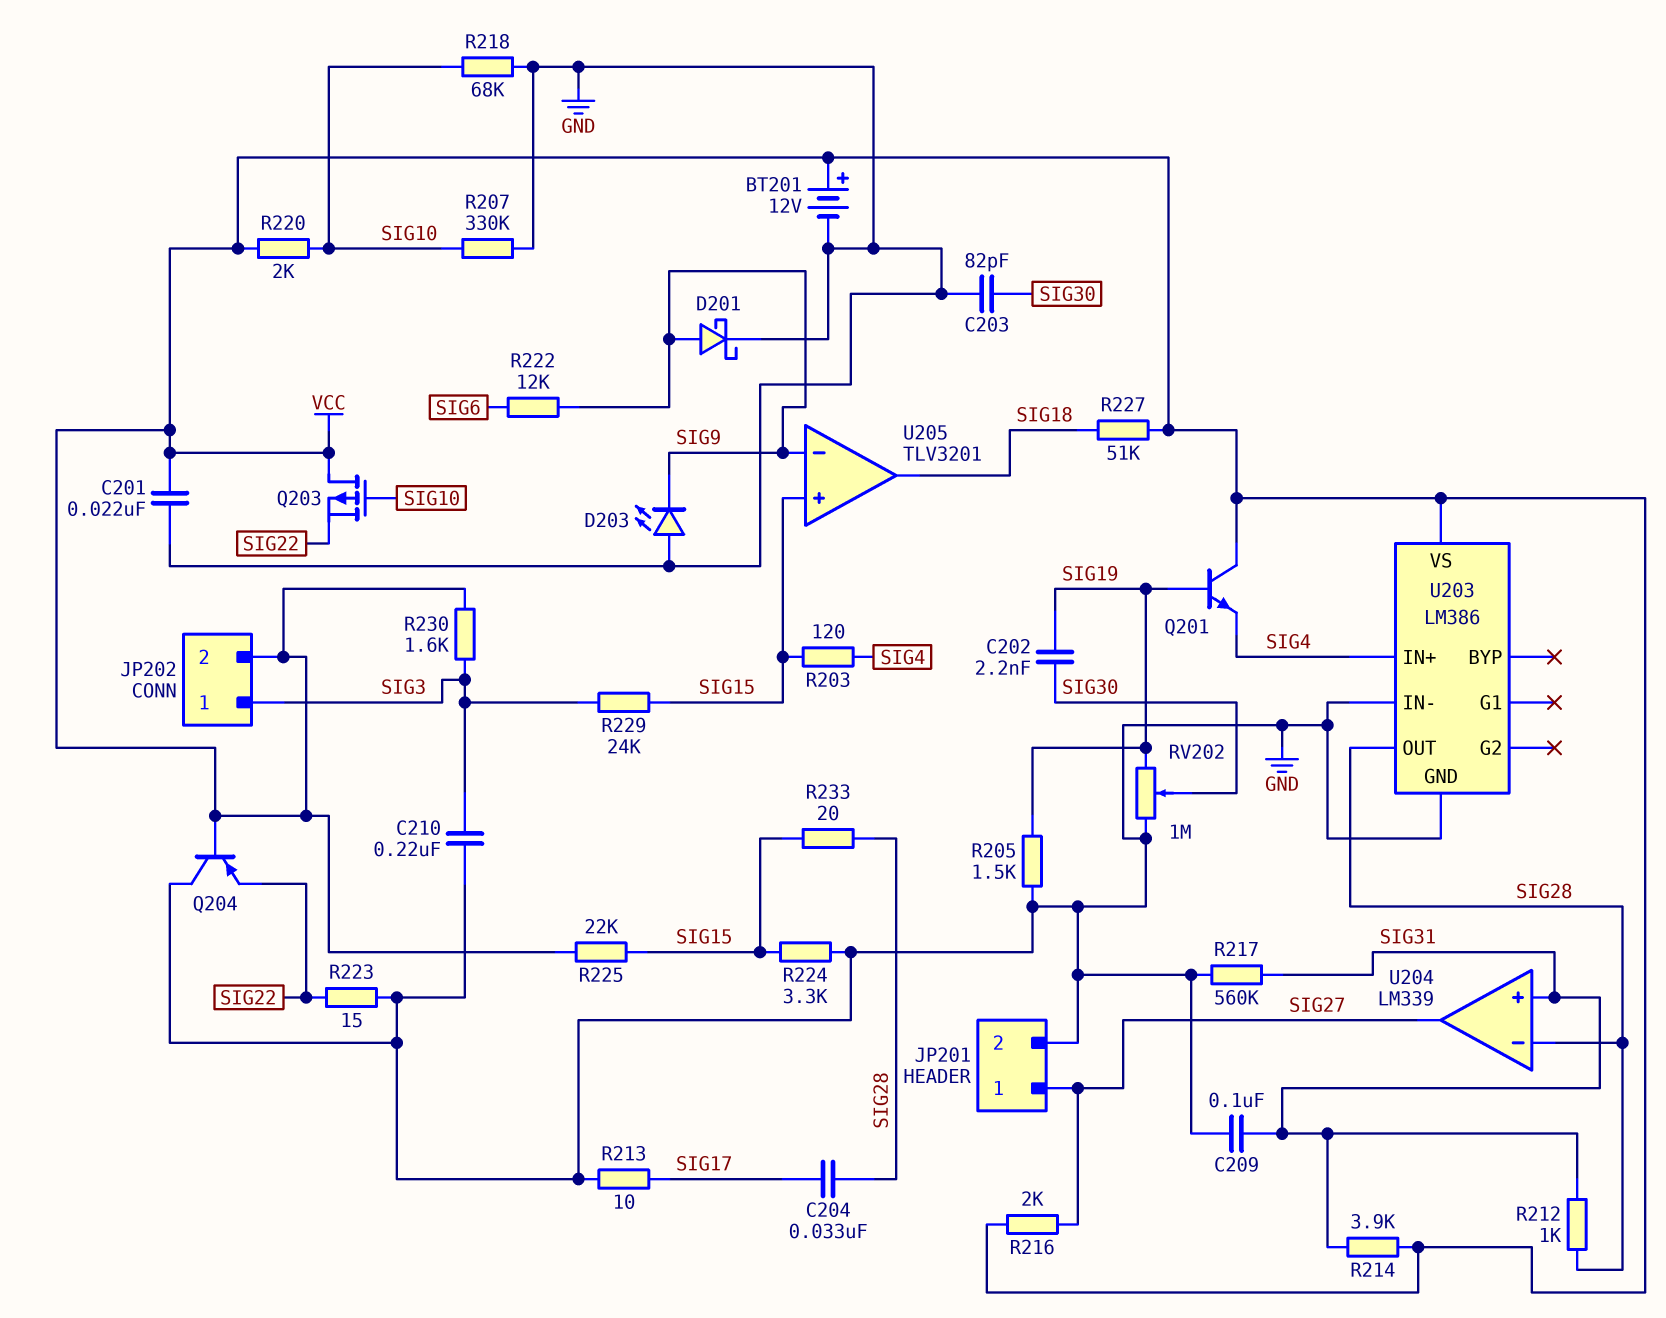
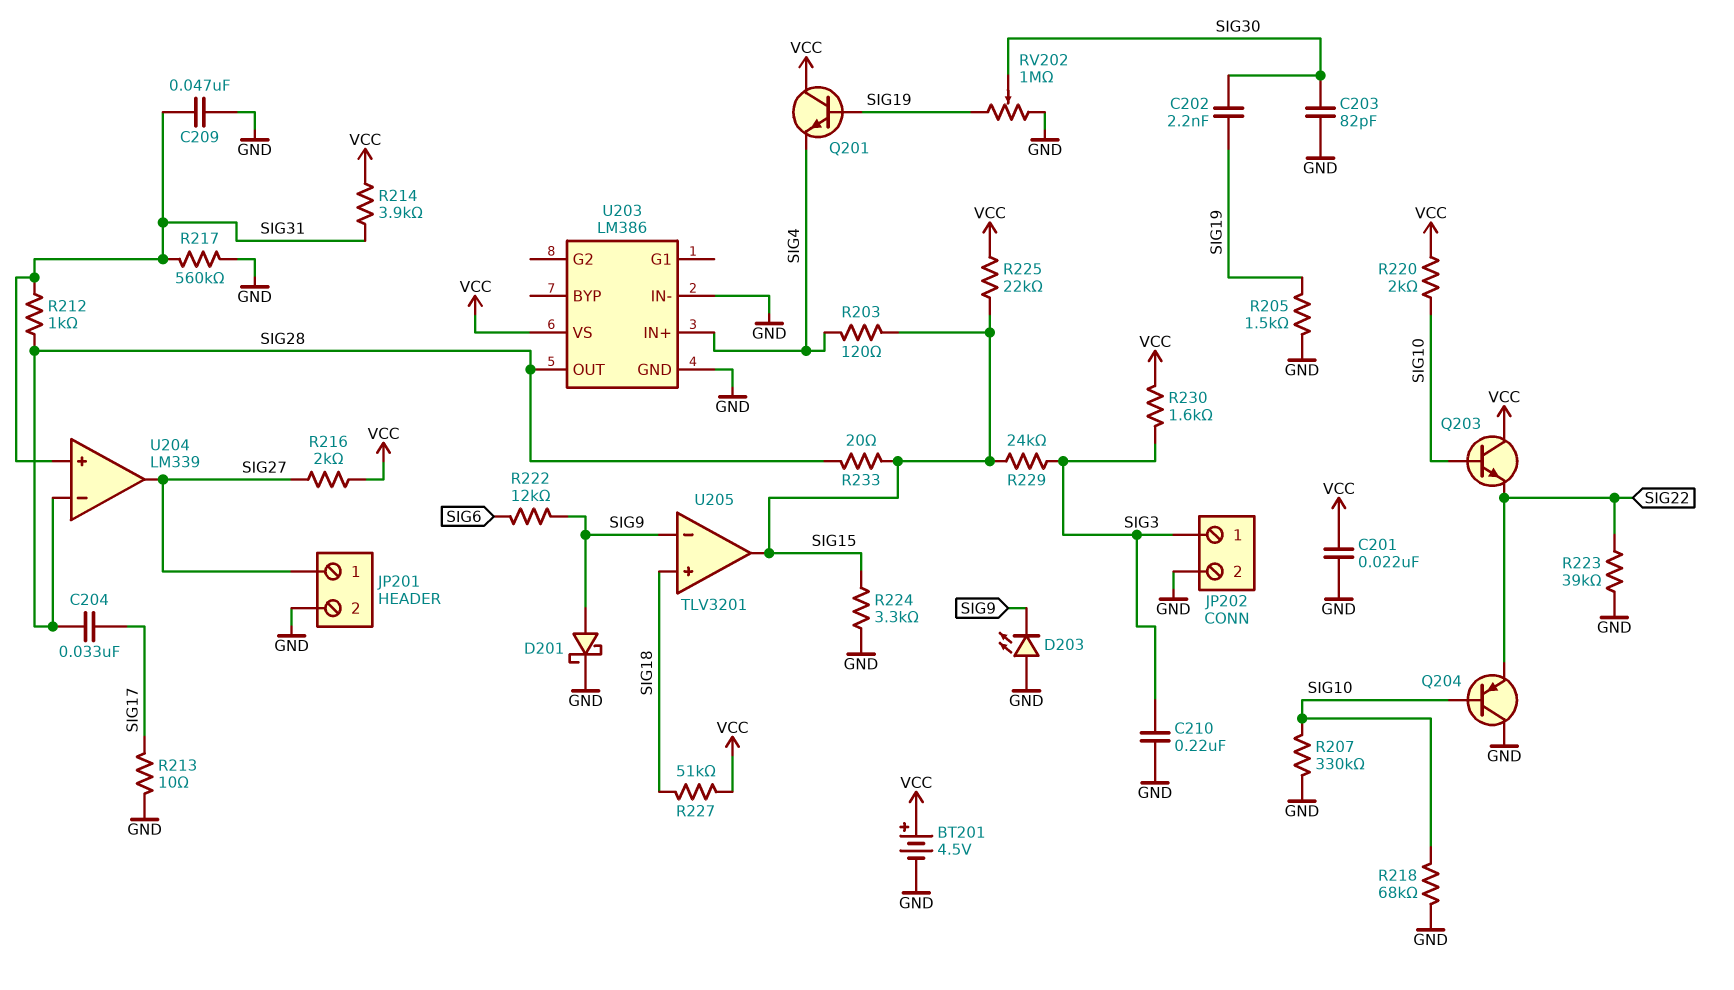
BT201: 12V (plus VCC, minus GND) -> 4.5V (plus VCC, minus GND)
C209: 100nF (GND, SIG31) -> 47nF (GND, SIG31)
JP202 pin 2: VCC -> GND
Q203: PMOS (G SIG10, D VCC, S SIG22) -> NPN (B SIG10, C VCC, E SIG22)
Q204: PNP (B VCC, C GND, E SIG22) -> PNP (B SIG10, C GND, E SIG22)
R223: 15 (GND, SIG22) -> 39k (GND, SIG22)
U205 pin in+: SIG15 -> SIG18
U205 pin out: SIG18 -> SIG15

